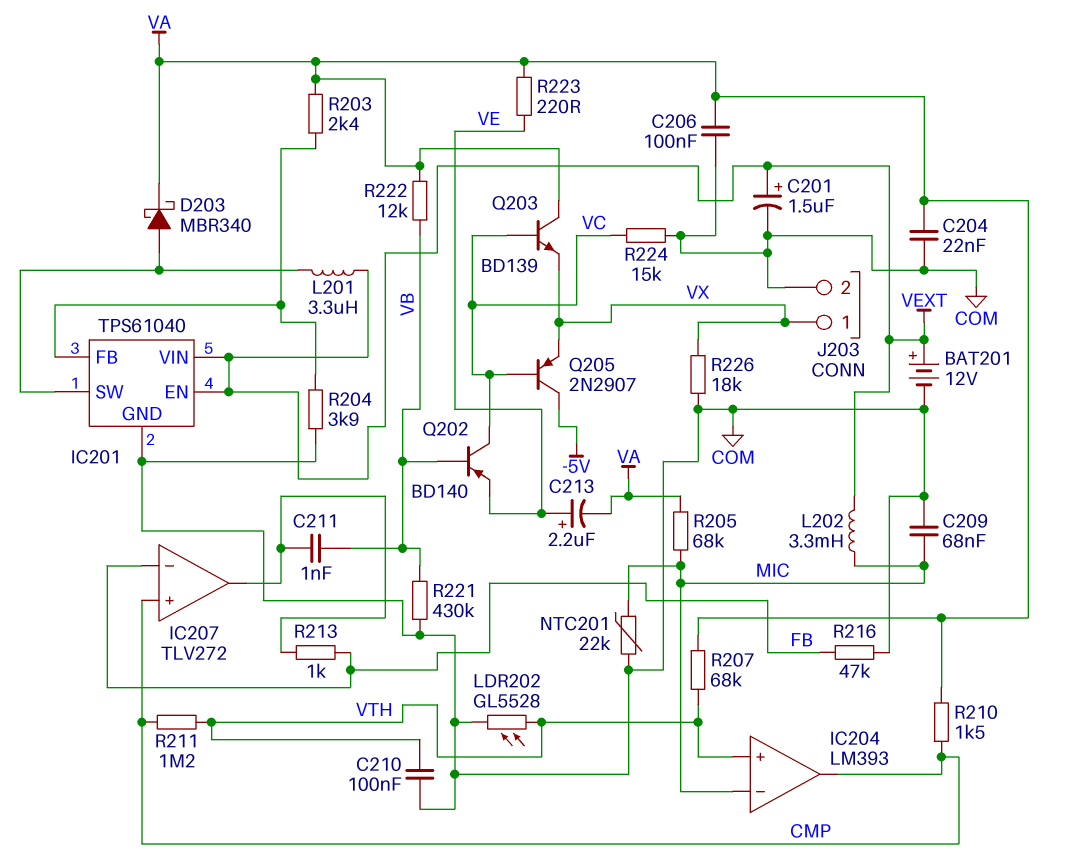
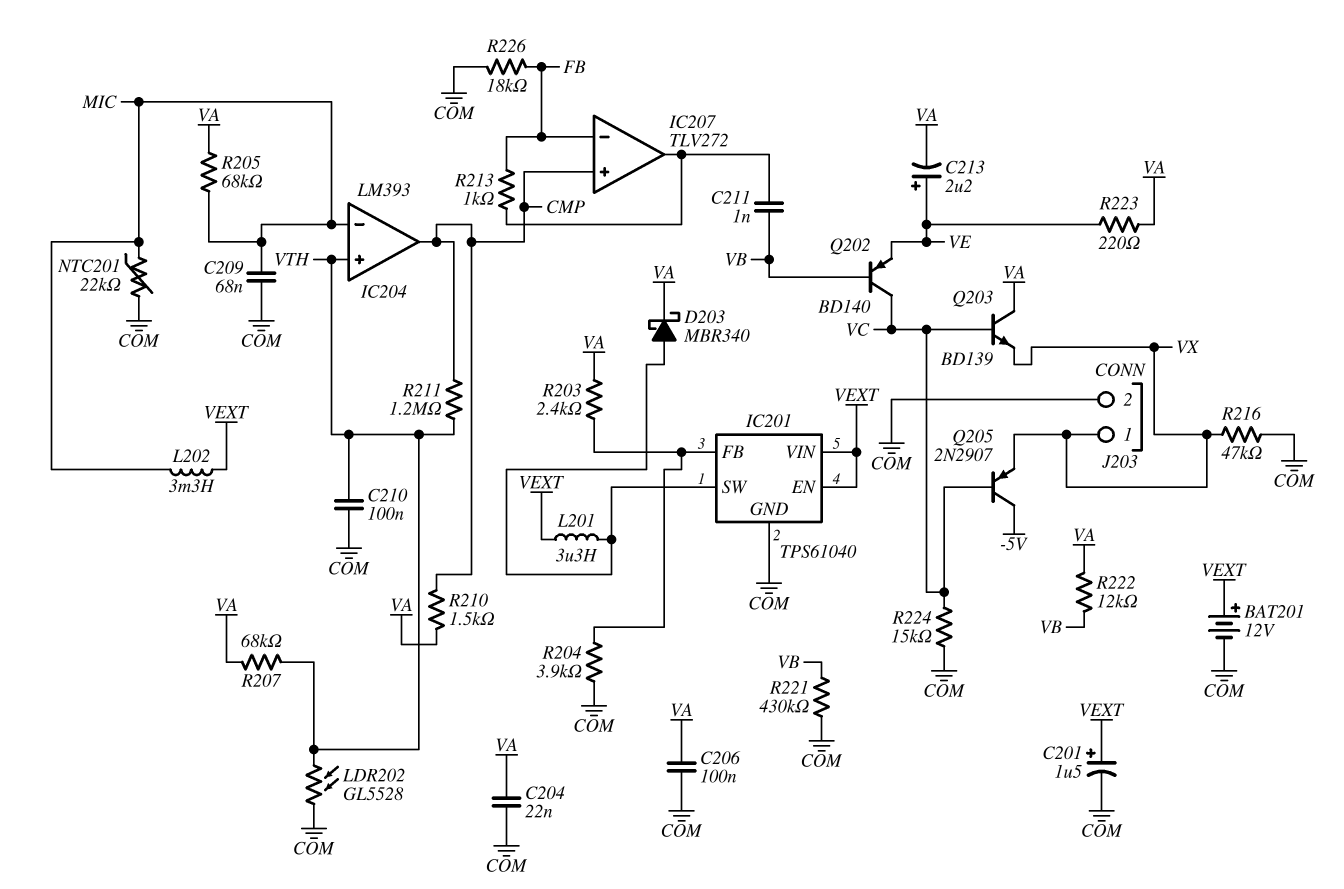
R216: 47k (COM, FB) -> 47k (COM, VX)
R226: 18k (COM, VX) -> 18k (COM, FB)

